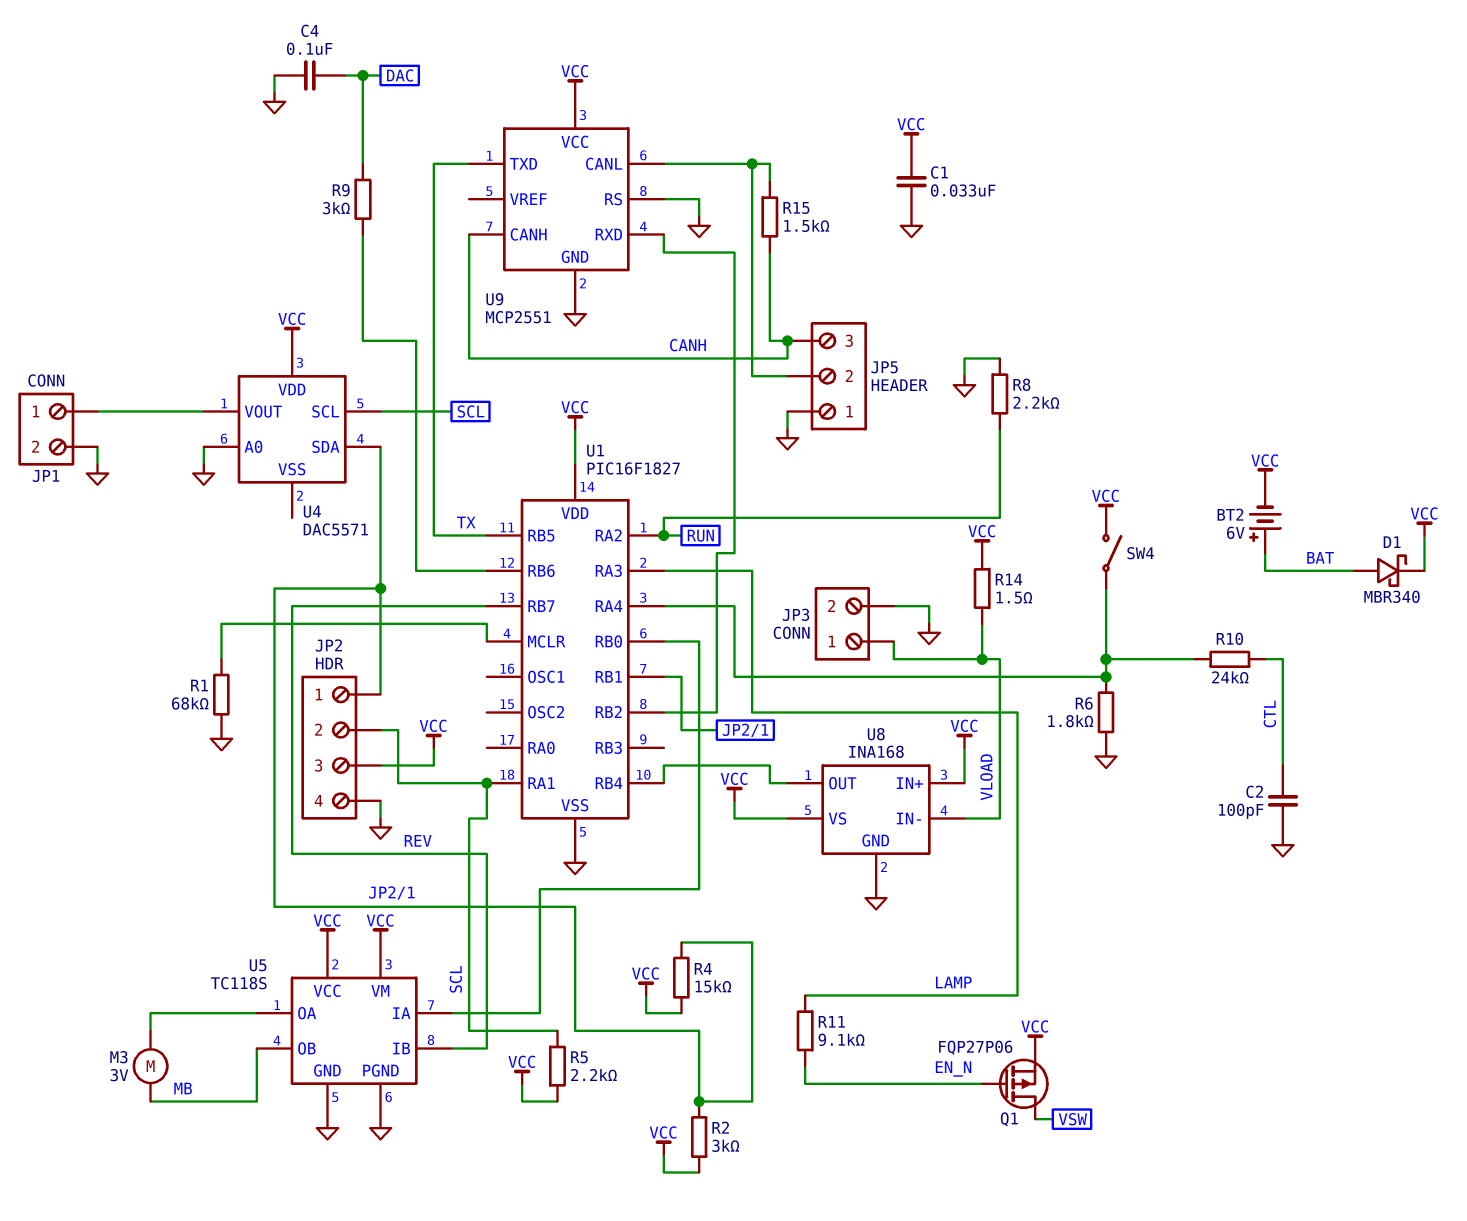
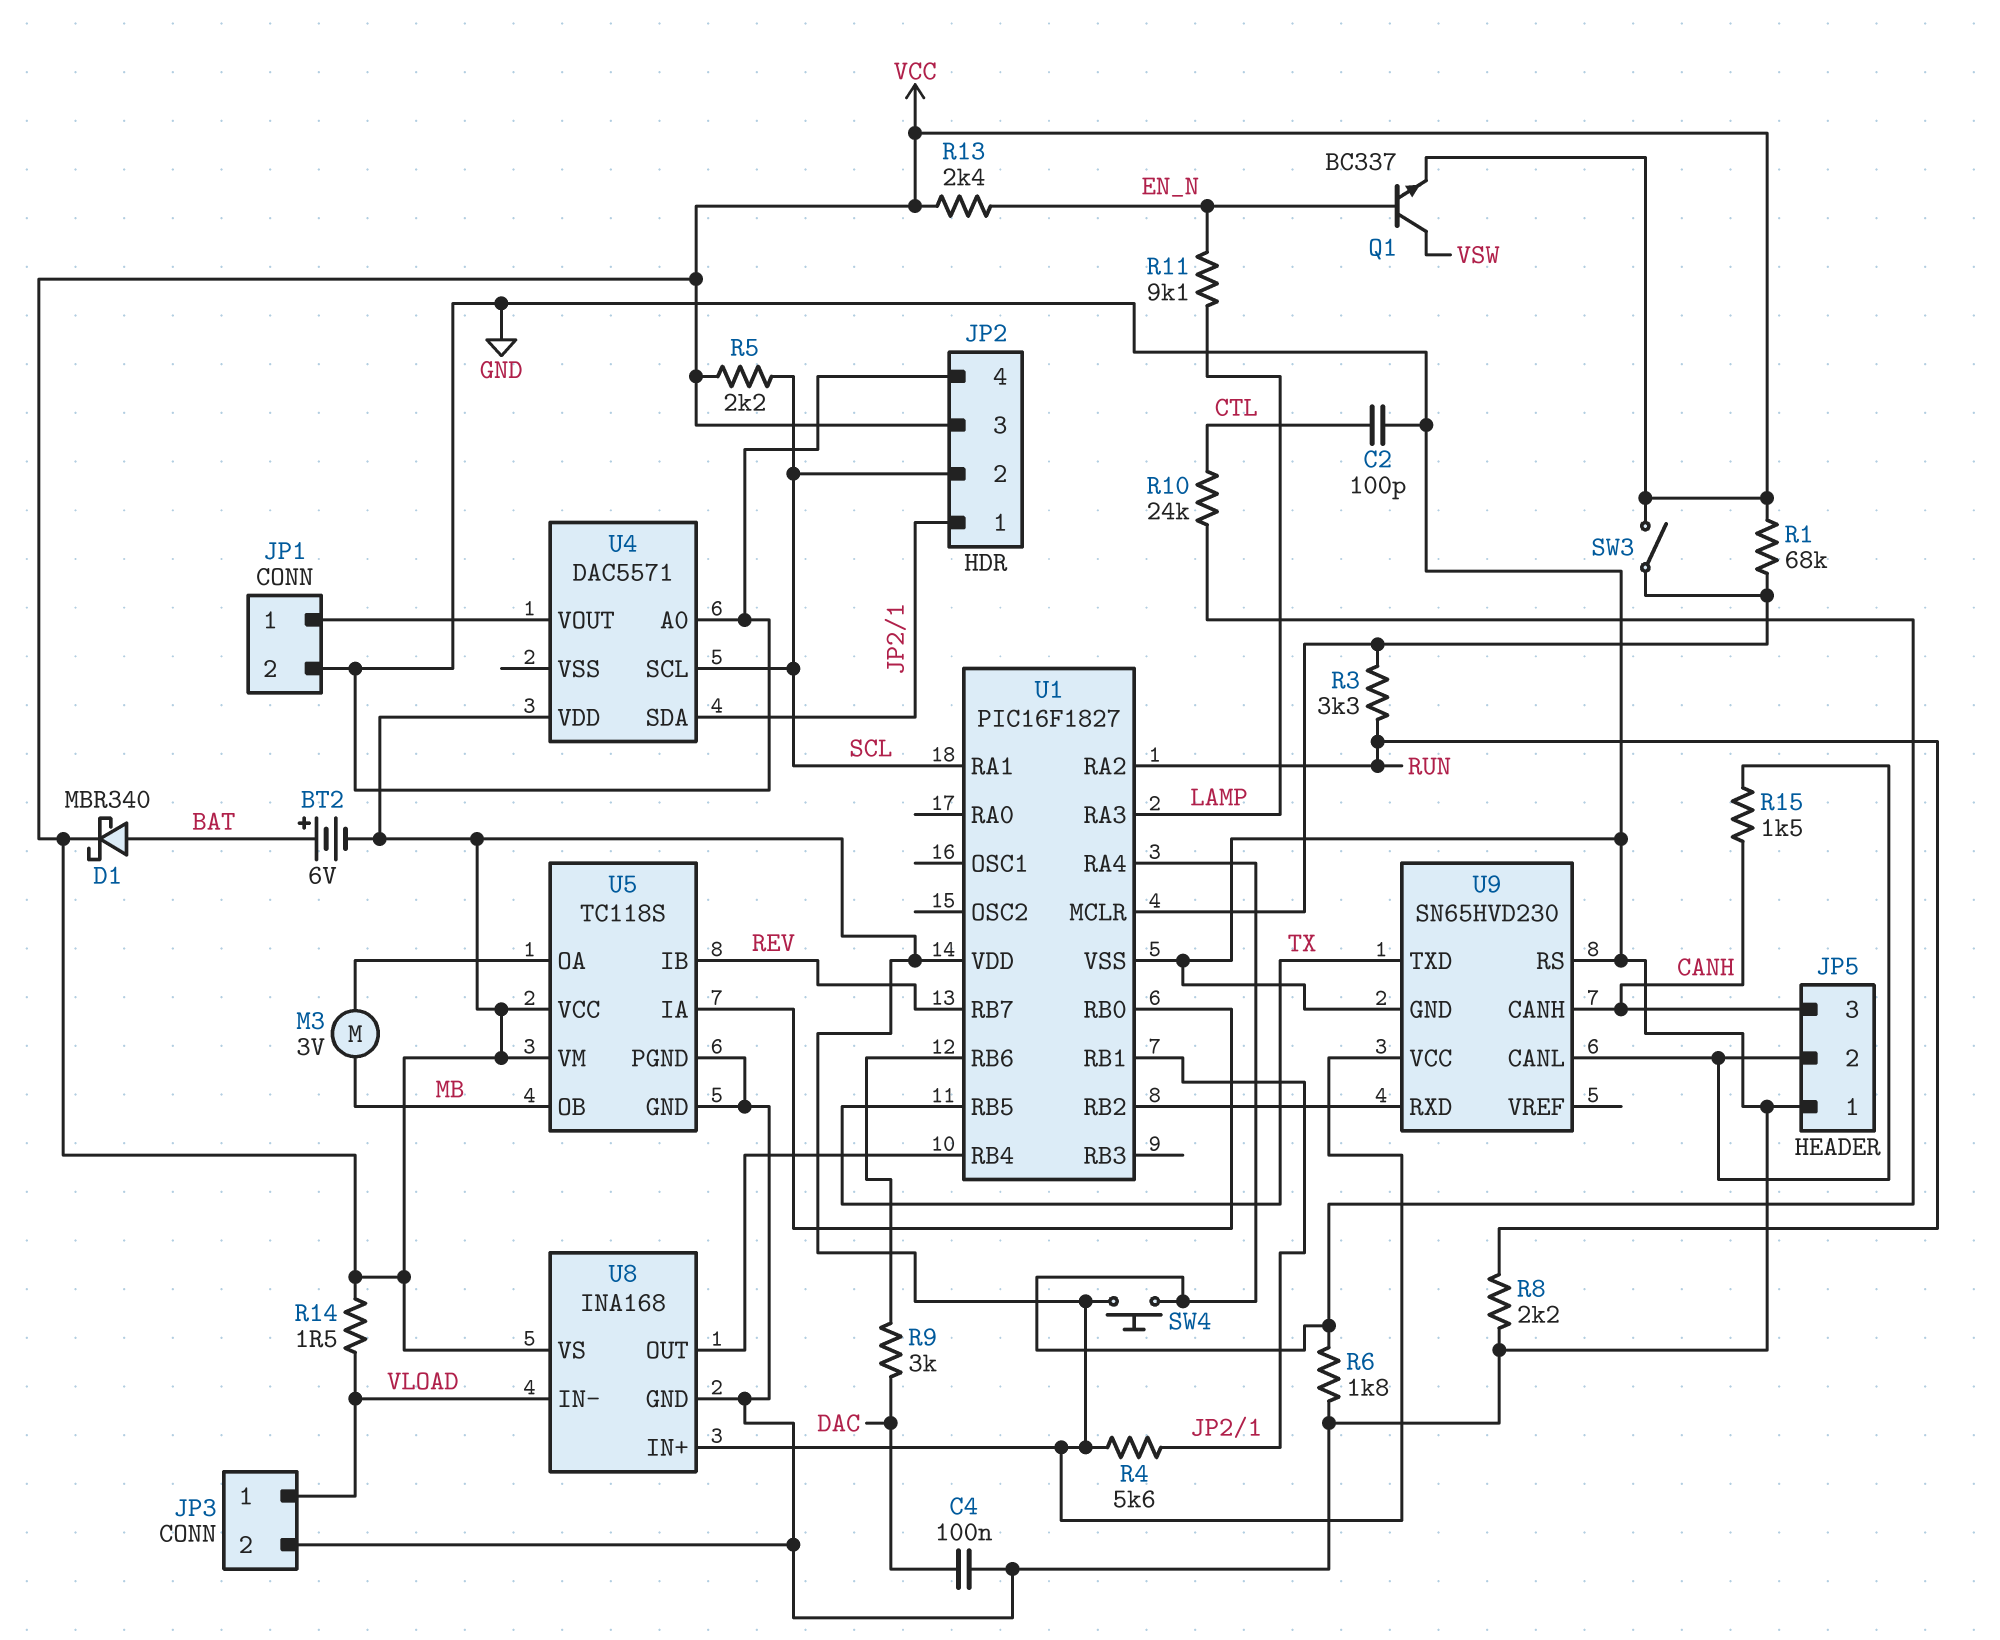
C1: 33nF (GND, VCC) -> none
Q1: PMOS FQP27P06 (G EN_N, D VSW, S VCC) -> NPN BC337 (B EN_N, C VSW, E VCC)
R1: 68k (GND, U1/MCLR) -> 68k (U1/MCLR, VCC)
R2: 3k (JP2/1, VCC) -> none
R3: none -> 3.3k (RUN, U1/MCLR)
R4: 15k (JP2/1, VCC) -> 5.6k (JP2/1, VCC)
R13: none -> 2.4k (EN_N, VCC)
SW3: none -> switch (U1/MCLR, VCC)
SW4: switch (U1/RA4, VCC) -> button (U1/RA4, VCC)
U9: MCP2551 -> SN65HVD230

